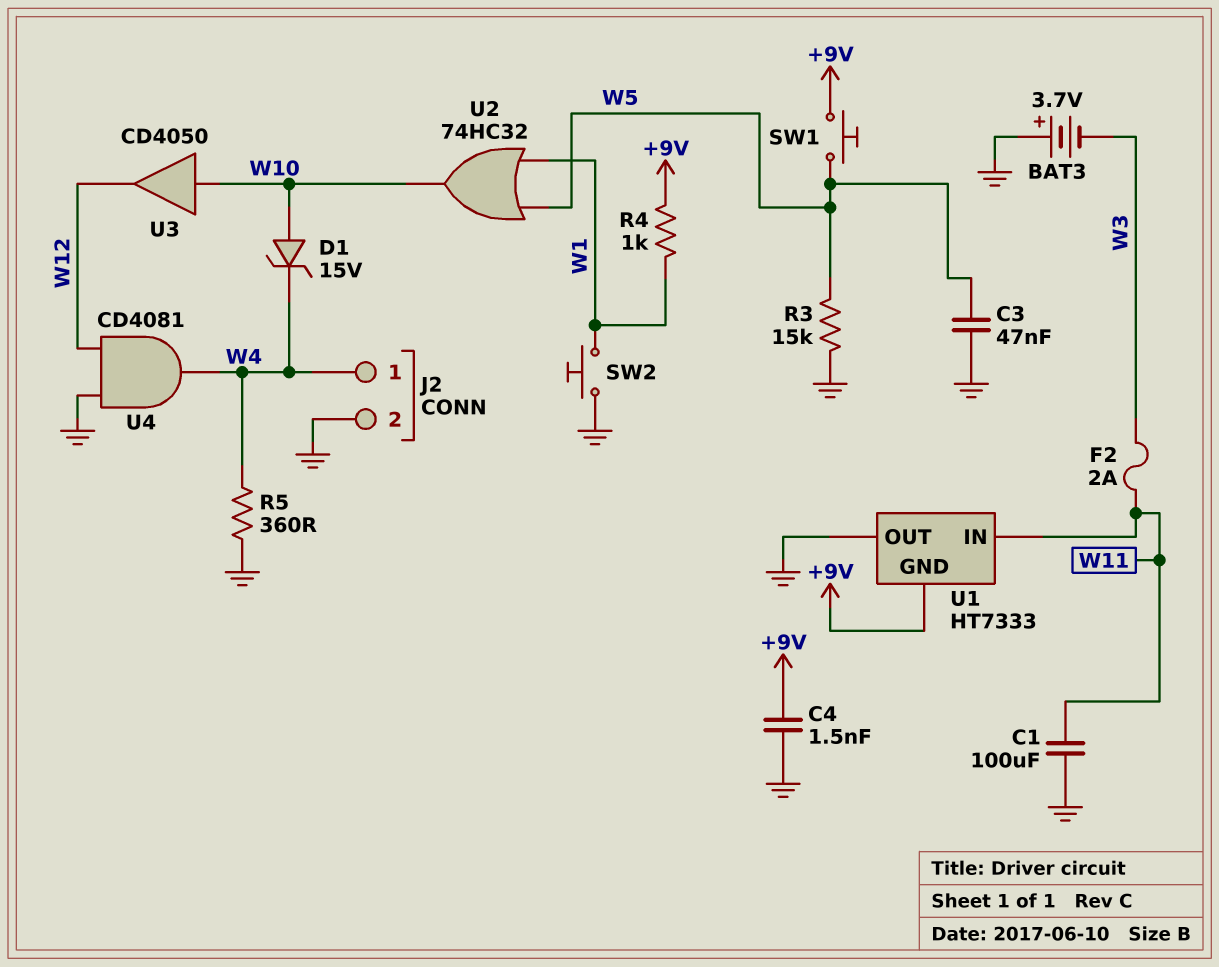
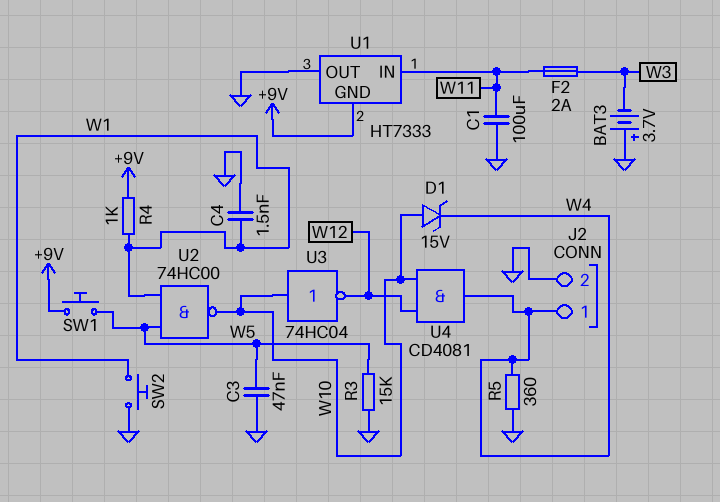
C4: 1.5nF (+9V, GND) -> 1.5nF (GND, W1)
U2: OR 74HC32 (in W1, in W5, out W10) -> NAND 74HC00 (in W1, in W5, out W10)
U3: buffer CD4050 (in W10, out W12) -> NOT 74HC04 (in W10, out W12)
U4: AND CD4081 (in GND, in W12, out W4) -> AND CD4081 (in W10, in W12, out W4)

